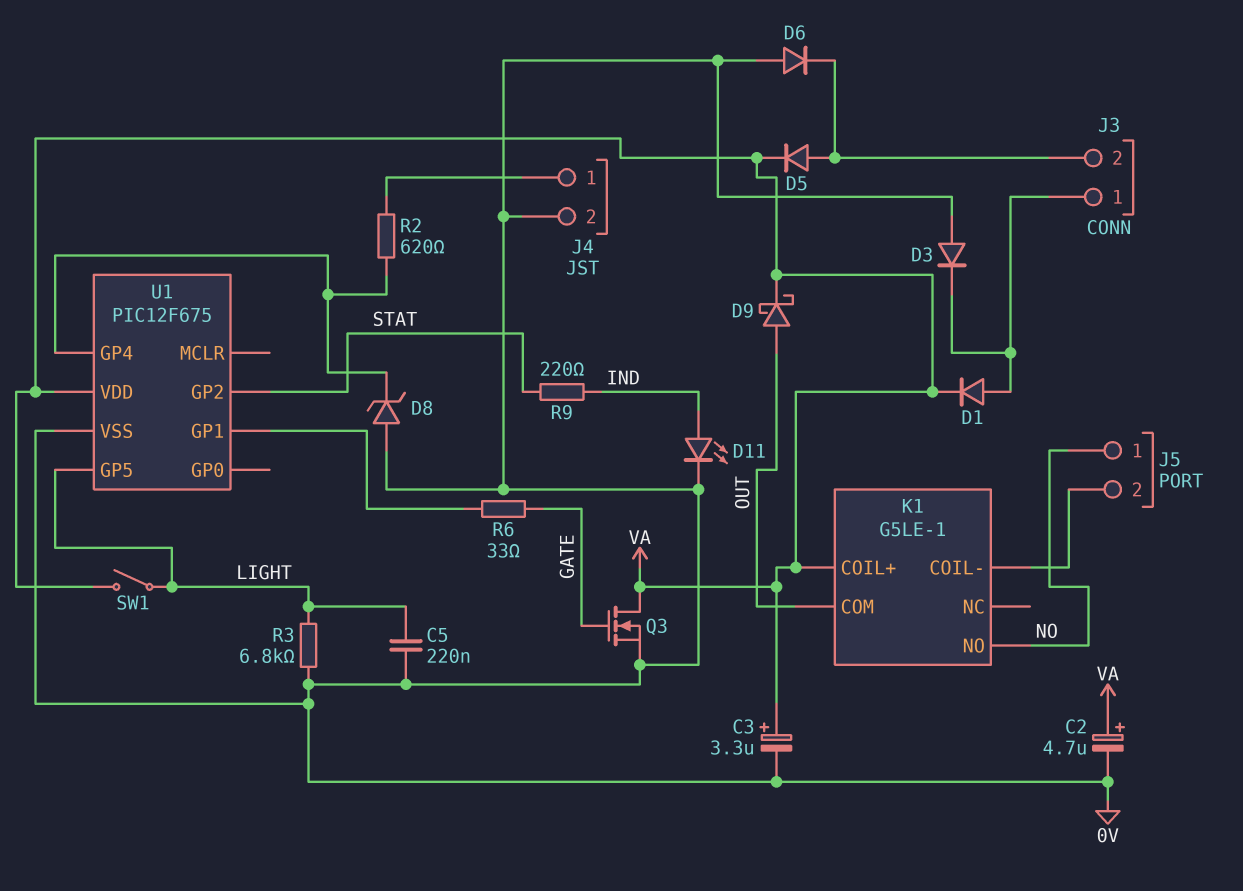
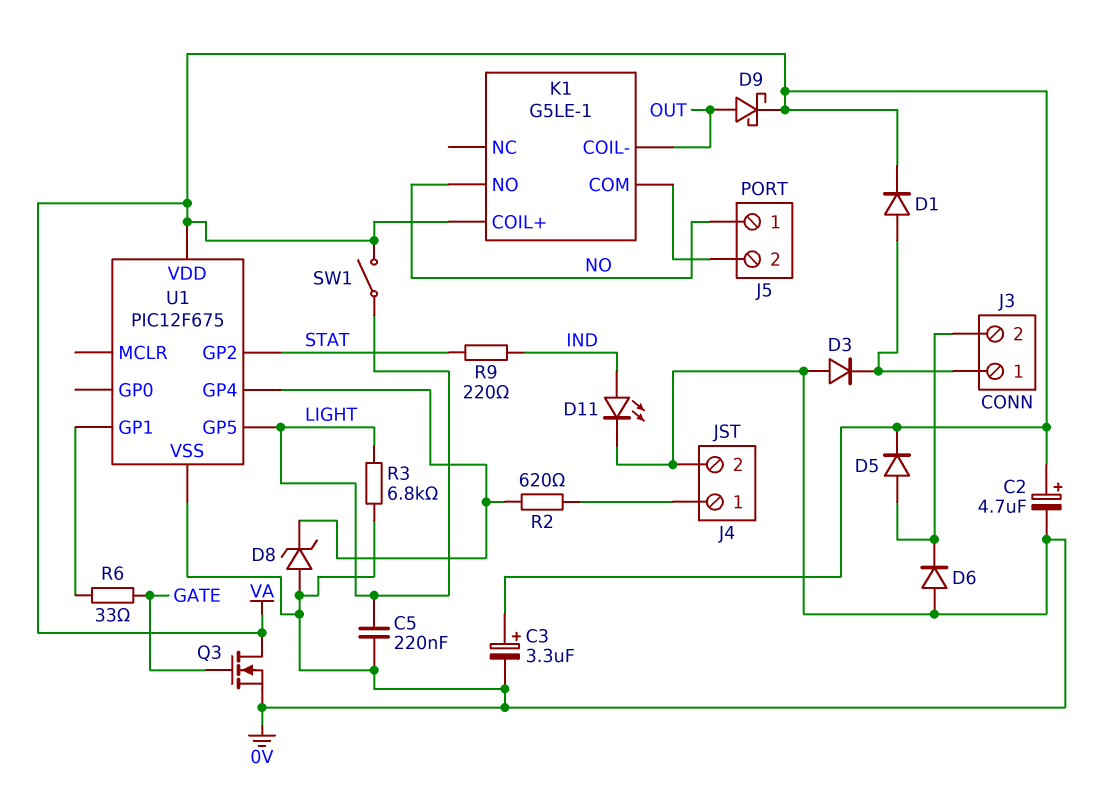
K1 pin COIL-: J5/2 -> OUT
K1 pin COM: OUT -> J5/2

